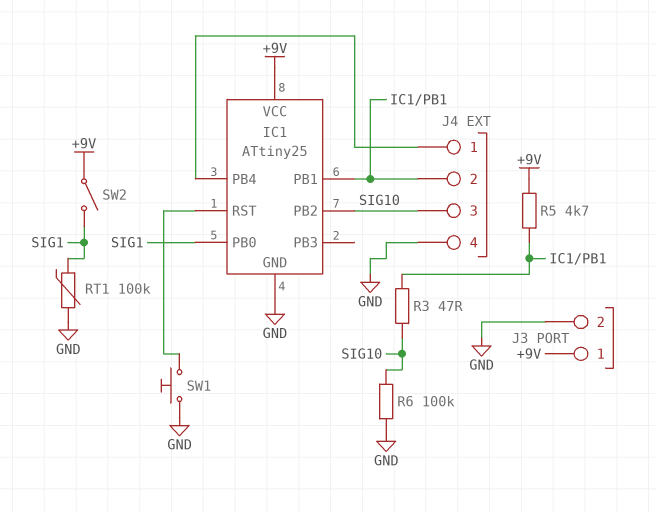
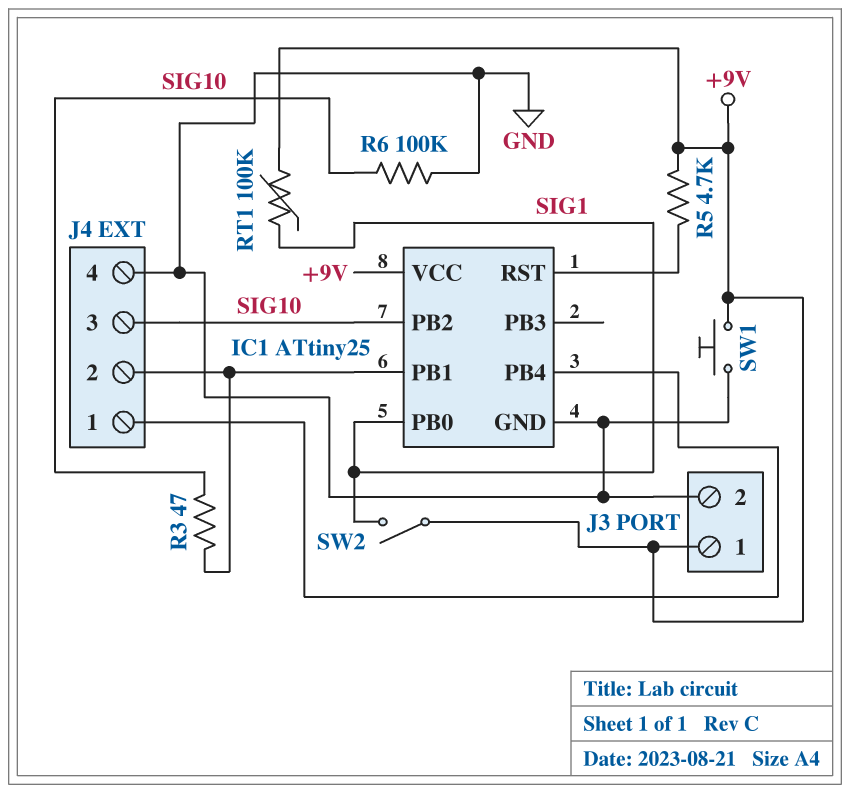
R5: 4.7k (+9V, IC1/PB1) -> 4.7k (+9V, IC1/RST)
RT1: 100k (GND, SIG1) -> 100k (+9V, SIG1)
SW1: button (GND, IC1/RST) -> button (+9V, GND)

